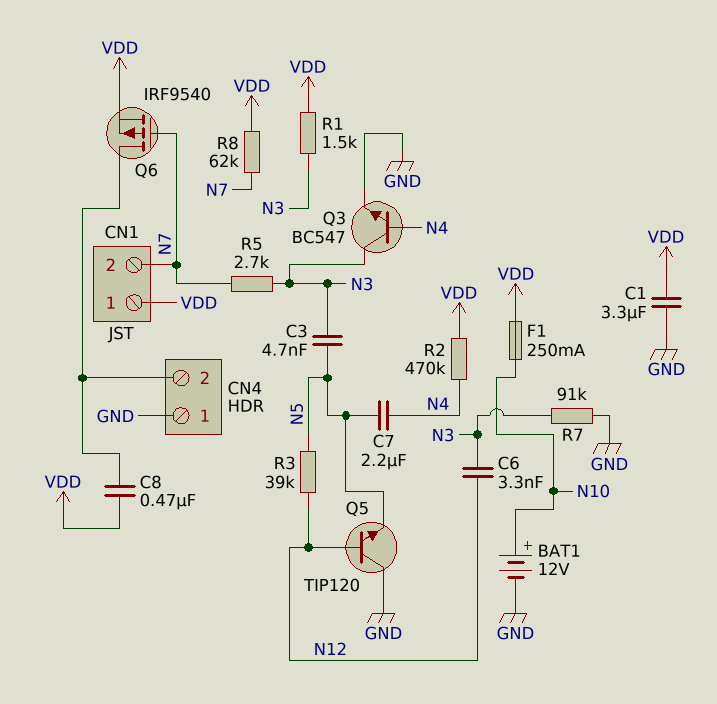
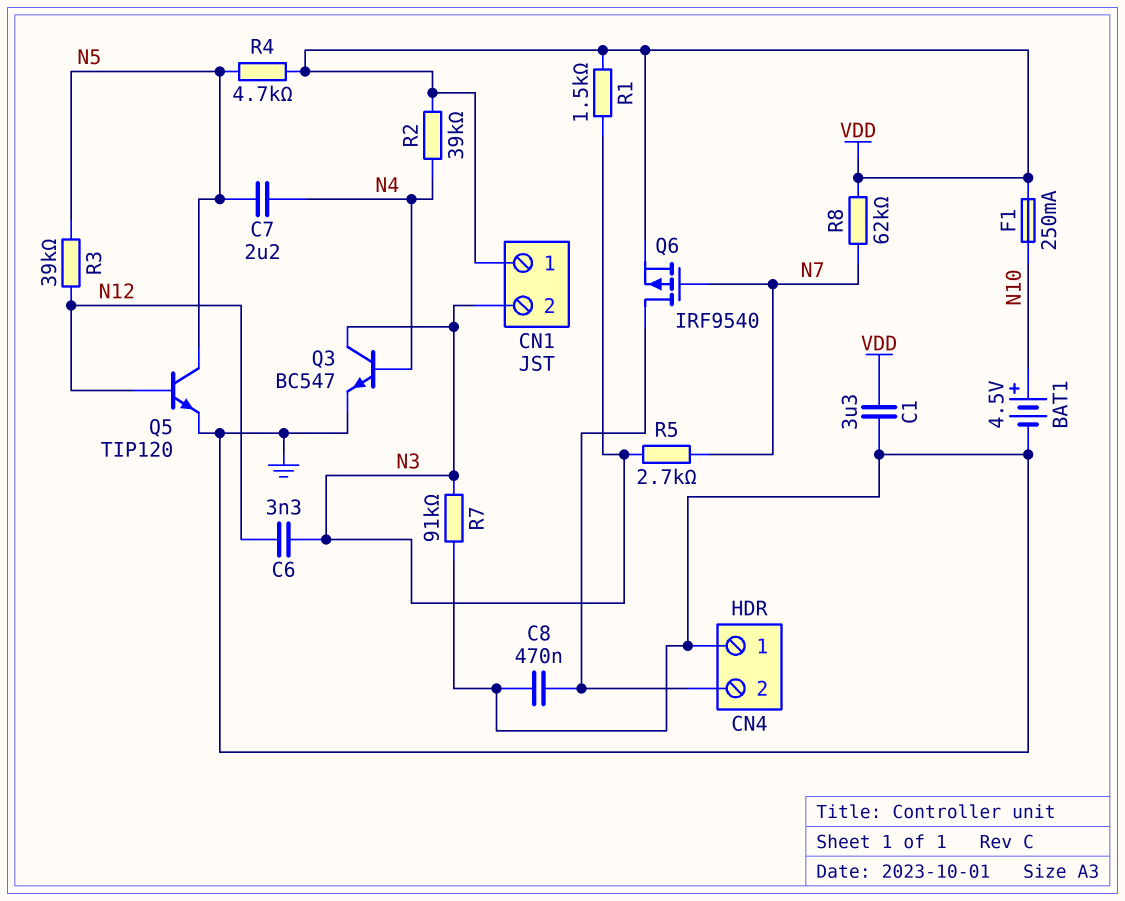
BAT1: 12V (plus N10, minus GND) -> 4.5V (plus N10, minus GND)
C3: 4.7nF (N3, N5) -> none
C8: 470nF (CN4/2, VDD) -> 470nF (CN4/2, GND)
CN1 pin 2: N7 -> N3
Q5: NPN TIP120 (B N12, C GND, E N5) -> NPN TIP120 (B N12, C N5, E GND)
R2: 470k (N4, VDD) -> 39k (N4, VDD)
R4: none -> 4.7k (N5, VDD)

